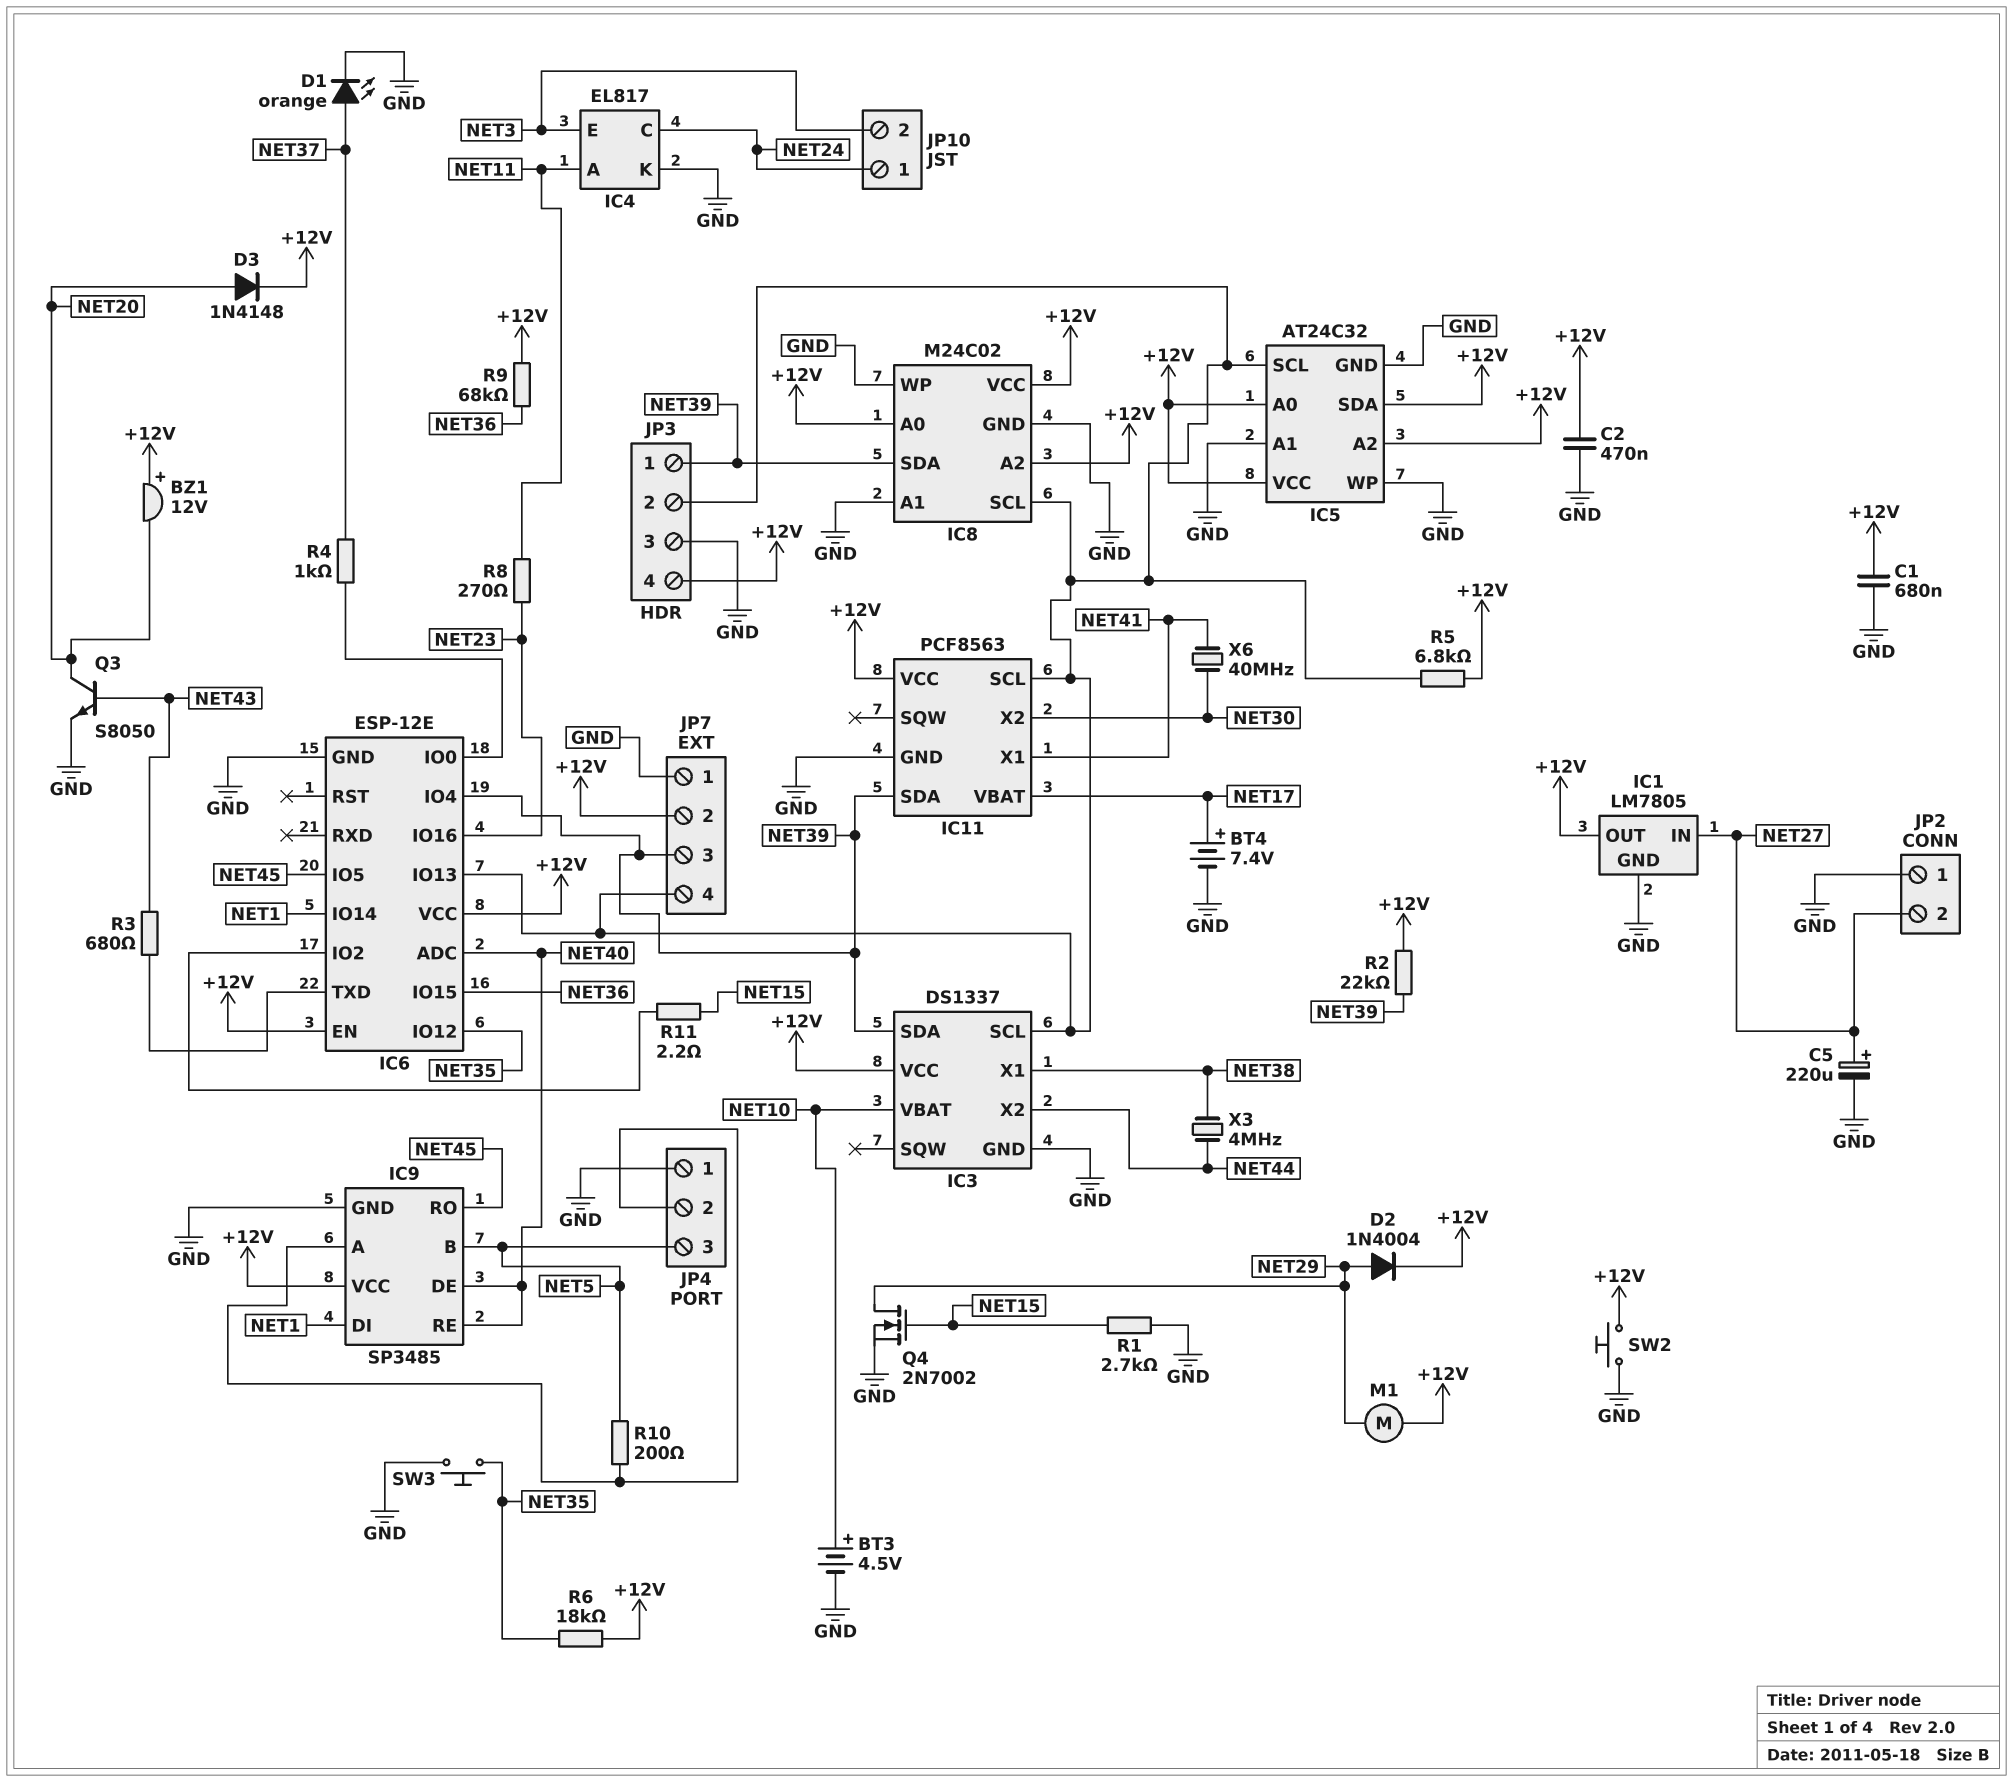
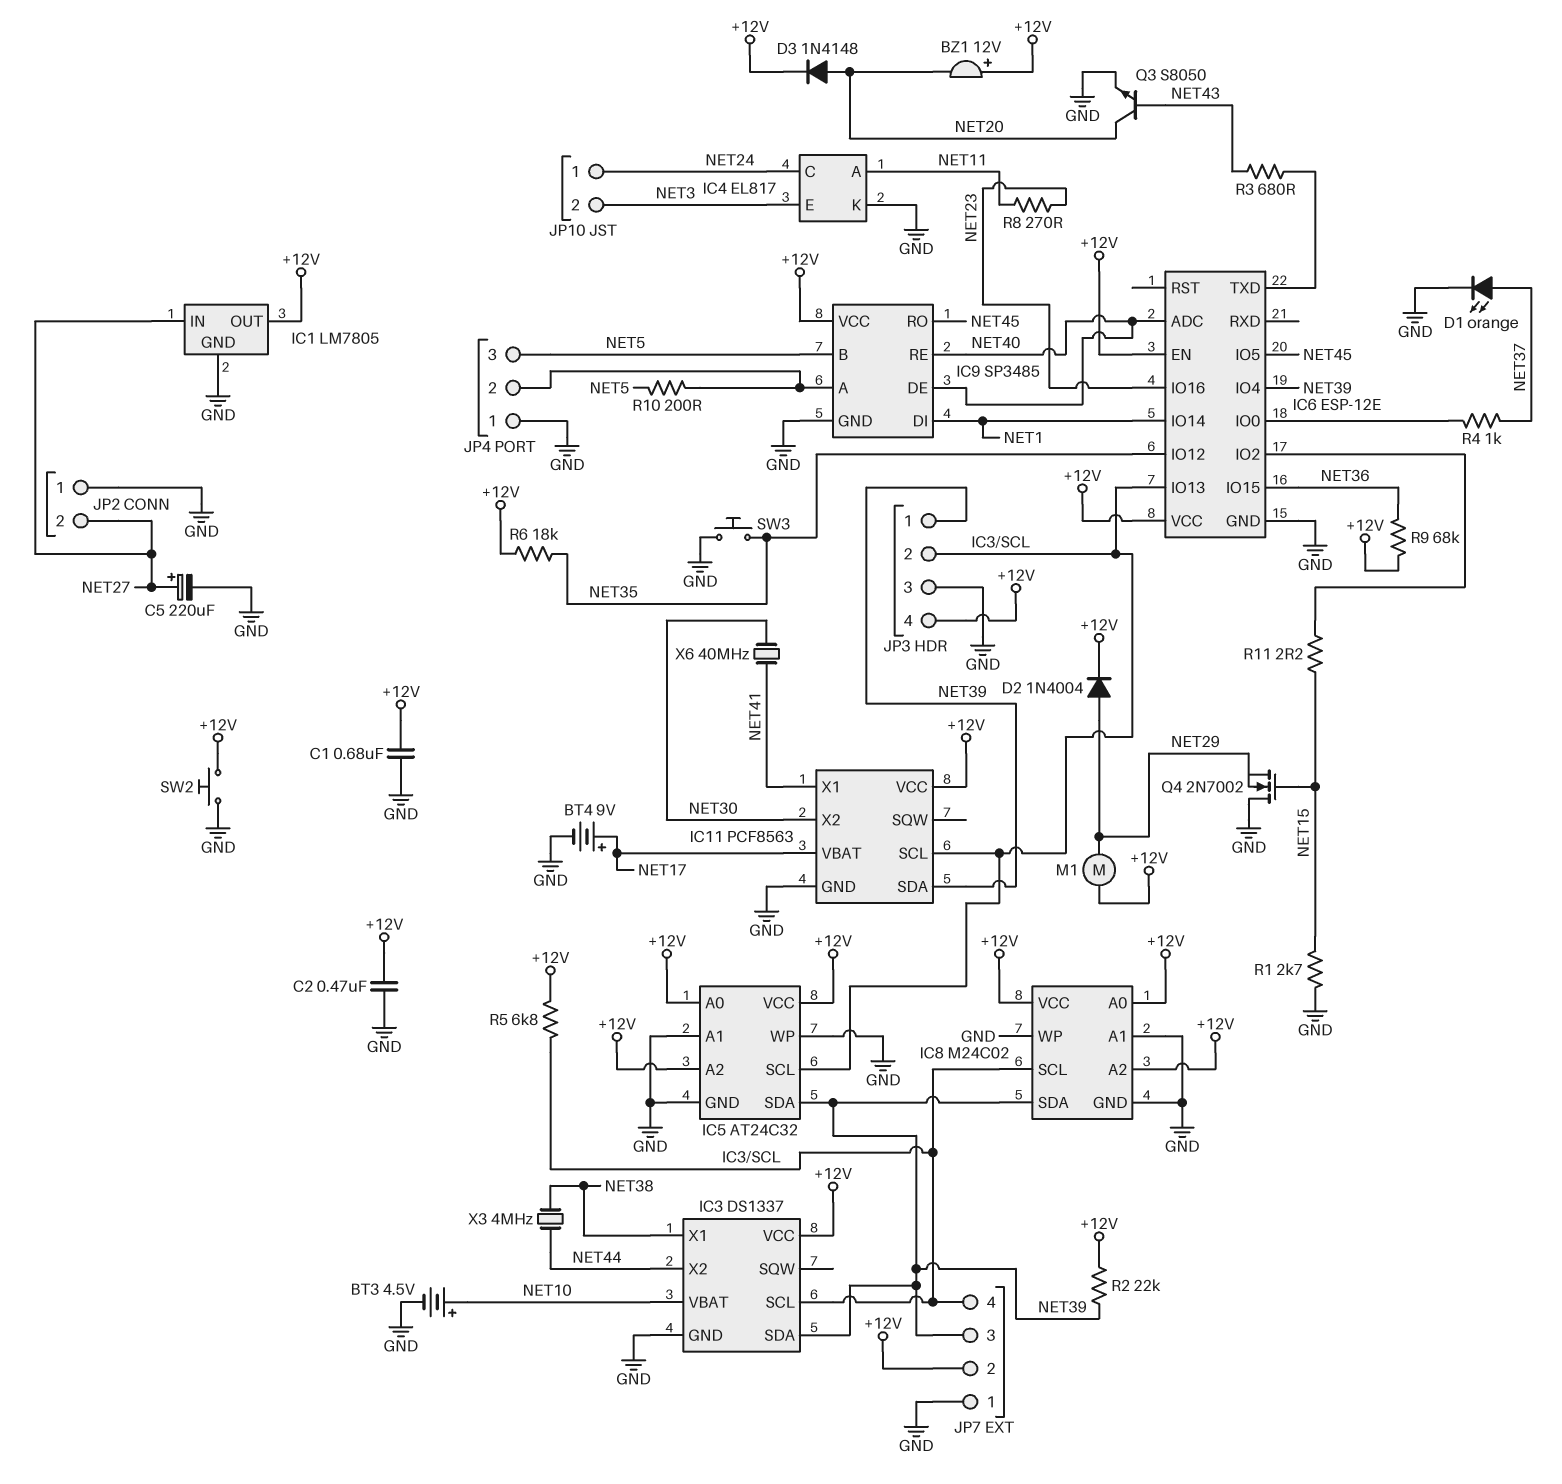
BT4: 7.4V (plus NET17, minus GND) -> 9V (plus NET17, minus GND)
IC5 pin SDA: +12V -> NET39
Q4: NMOS 2N7002 (G NET15, D NET29, S GND) -> NMOS 2N7002 (G NET15, D GND, S NET29)

